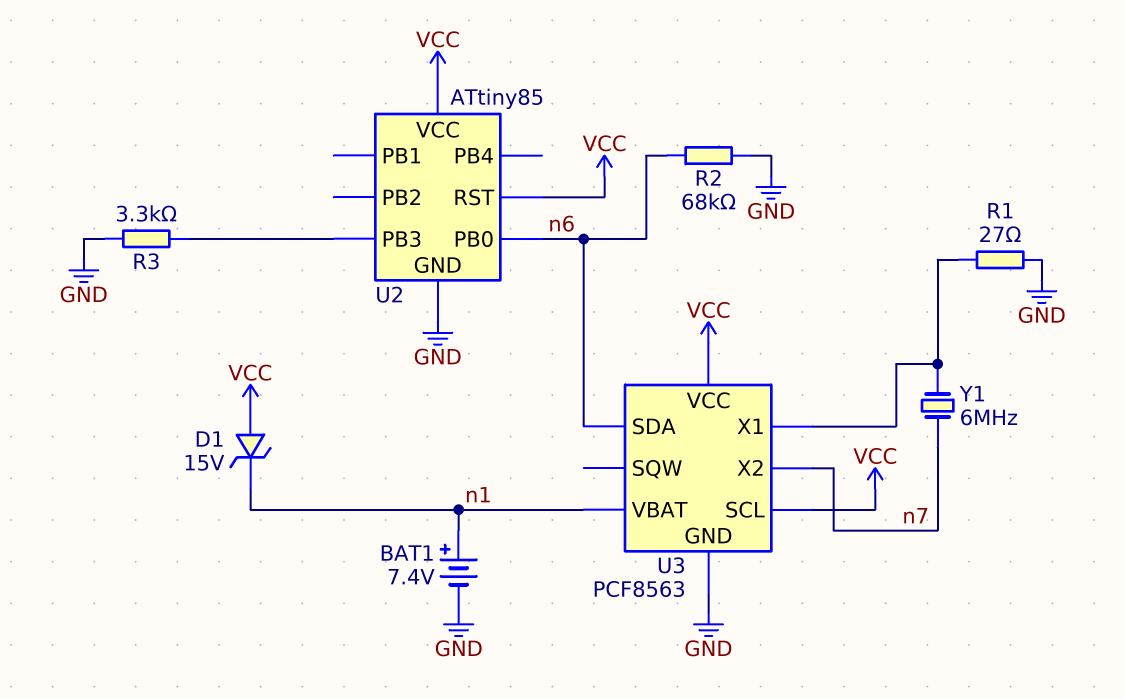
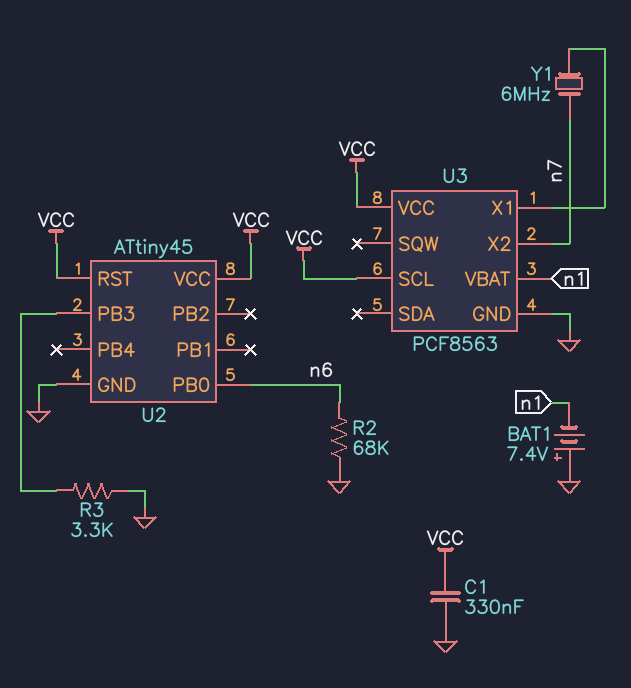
BAT1: 7.4V (plus n1, minus GND) -> 7.4V (plus GND, minus n1)
C1: none -> 330nF (GND, VCC)
D1: zener 15V (A VCC, K n1) -> none
R1: 27 (GND, U3/X1) -> none
U2: ATtiny85 -> ATtiny45
U3 pin SDA: n6 -> none

